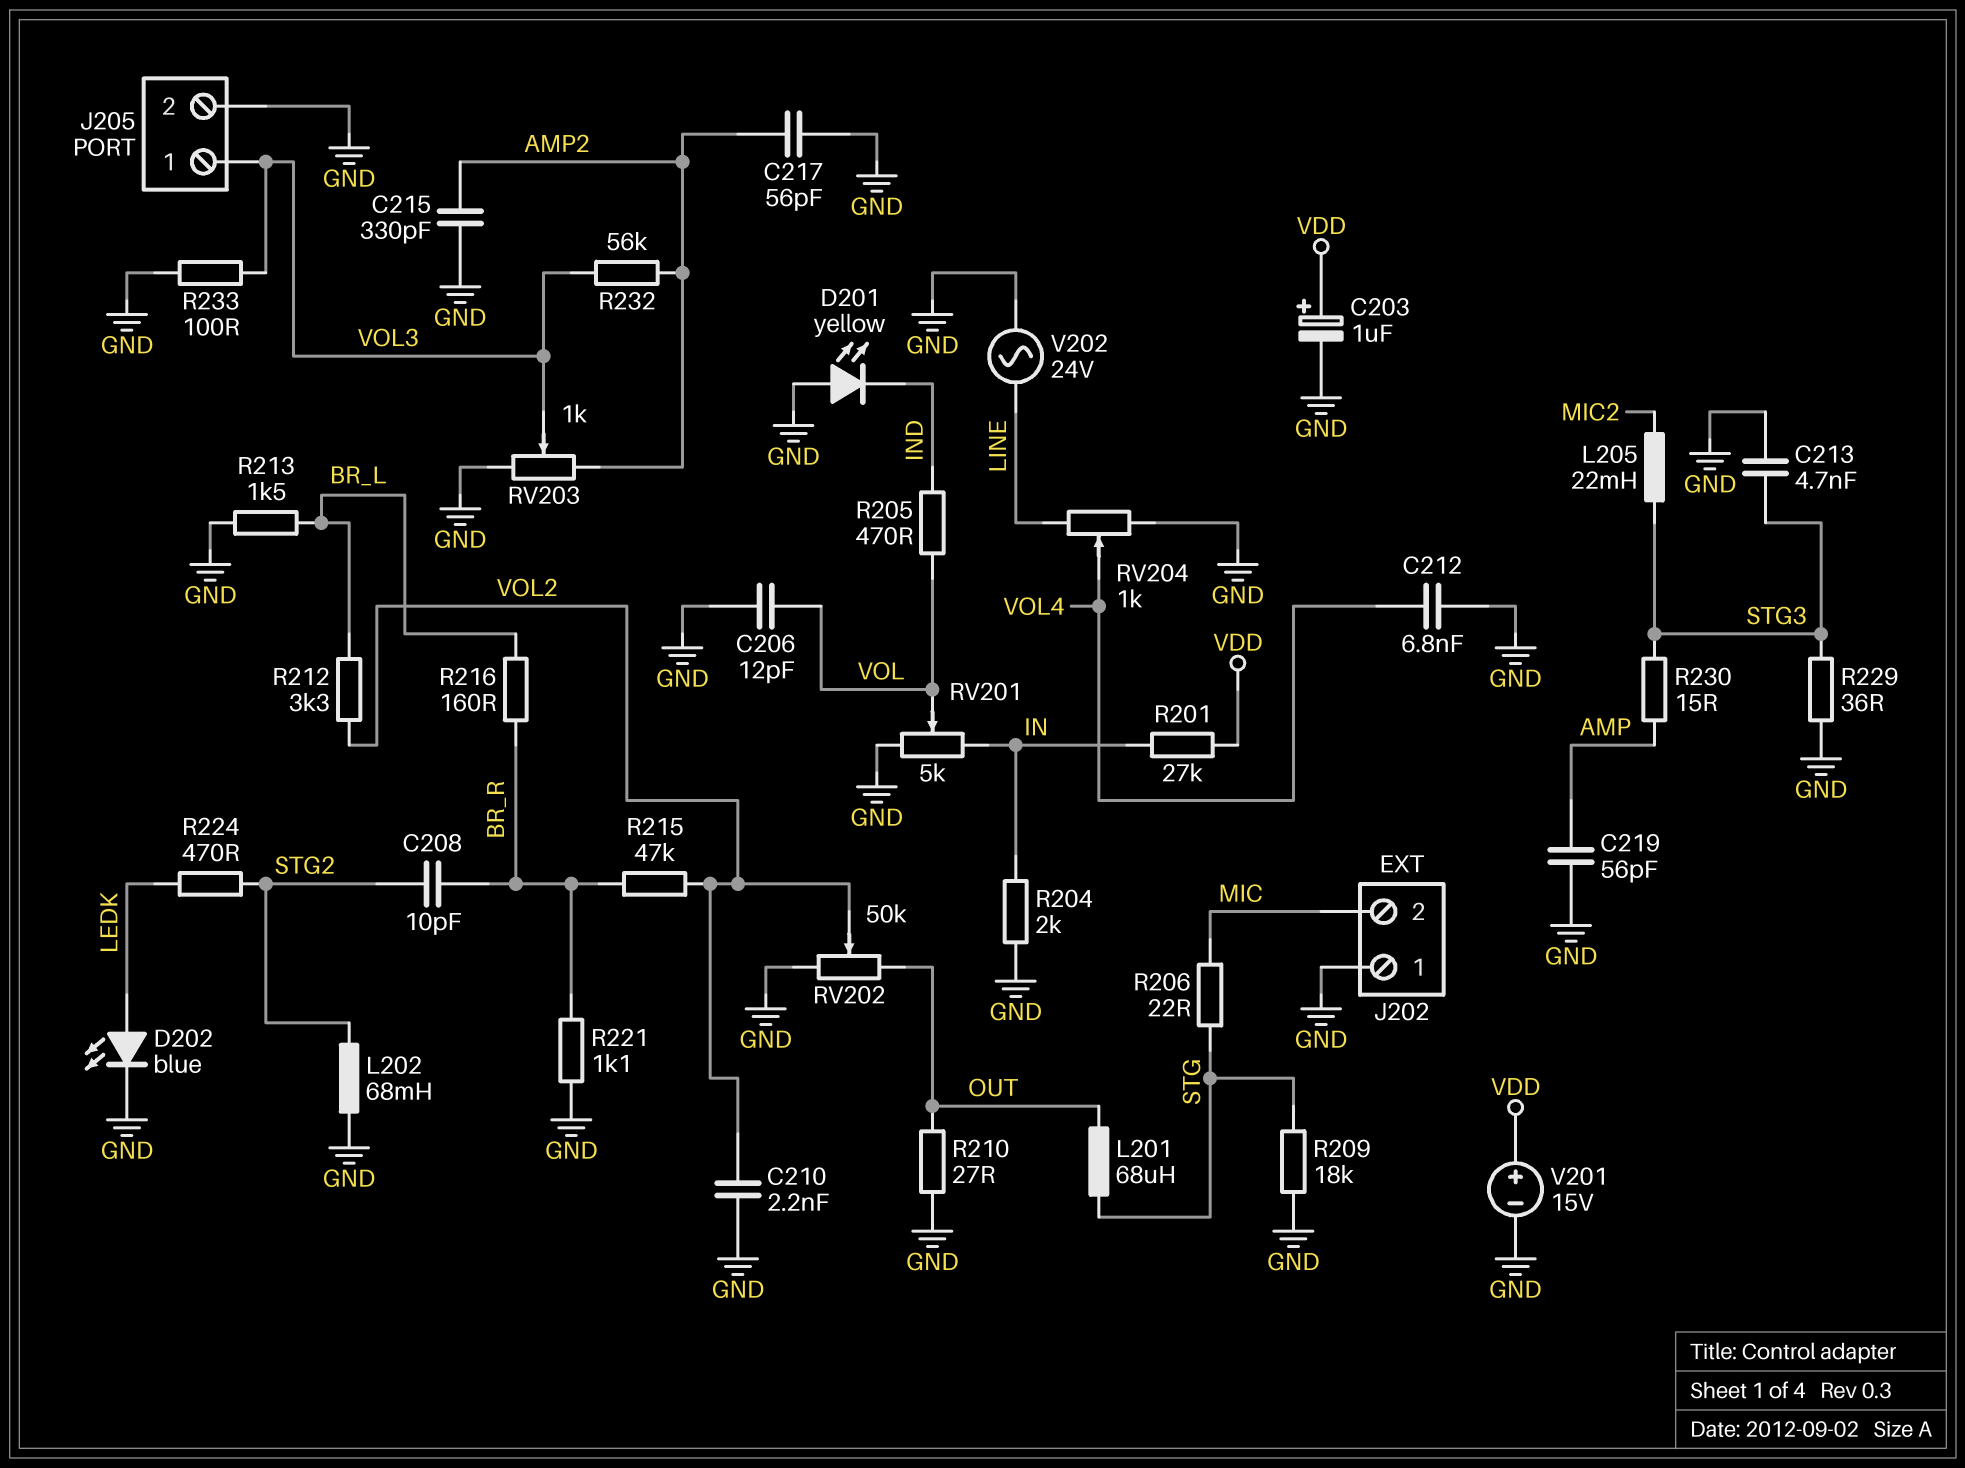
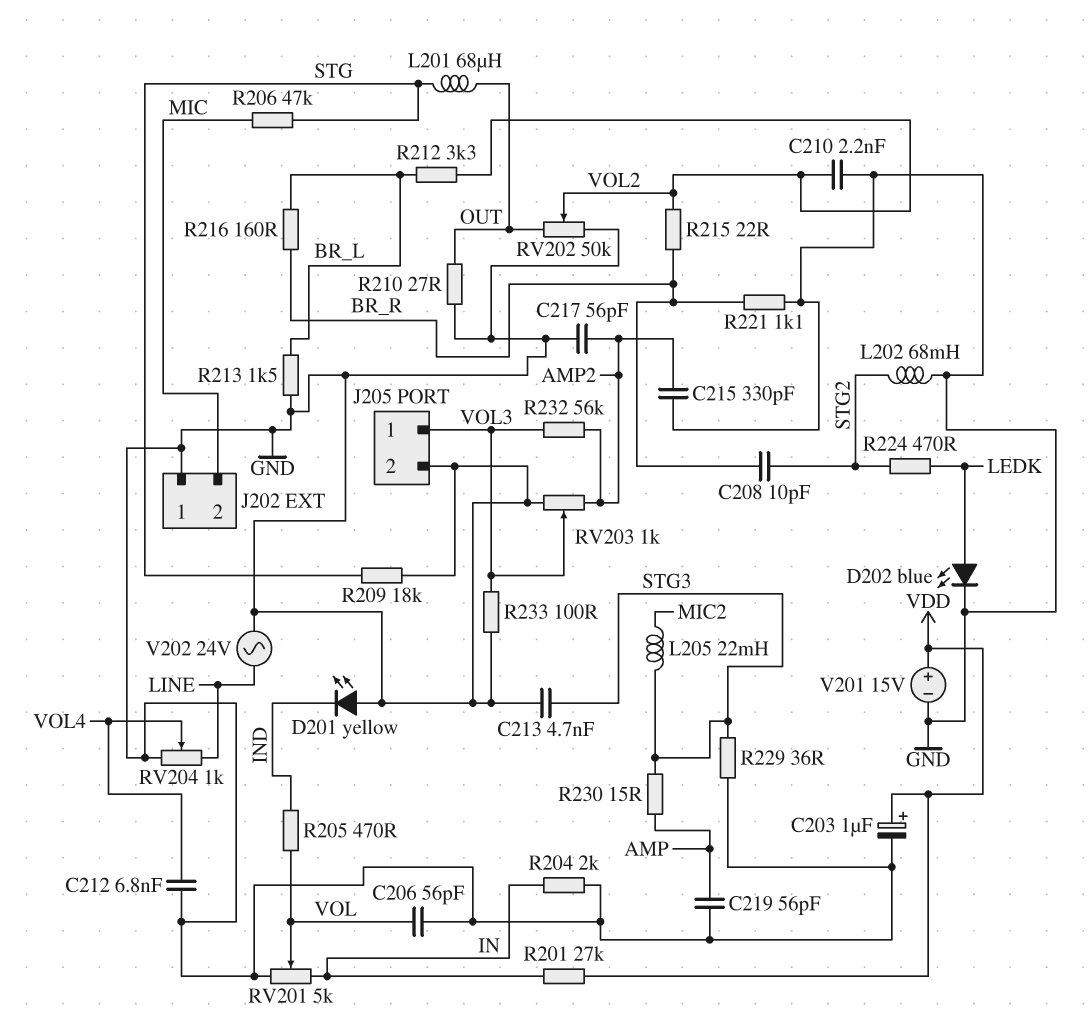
C206: 12pF (GND, VOL) -> 56pF (GND, VOL)
R206: 22 (MIC, STG) -> 47k (MIC, STG)
R215: 47k (BR_R, VOL2) -> 22 (BR_R, VOL2)

